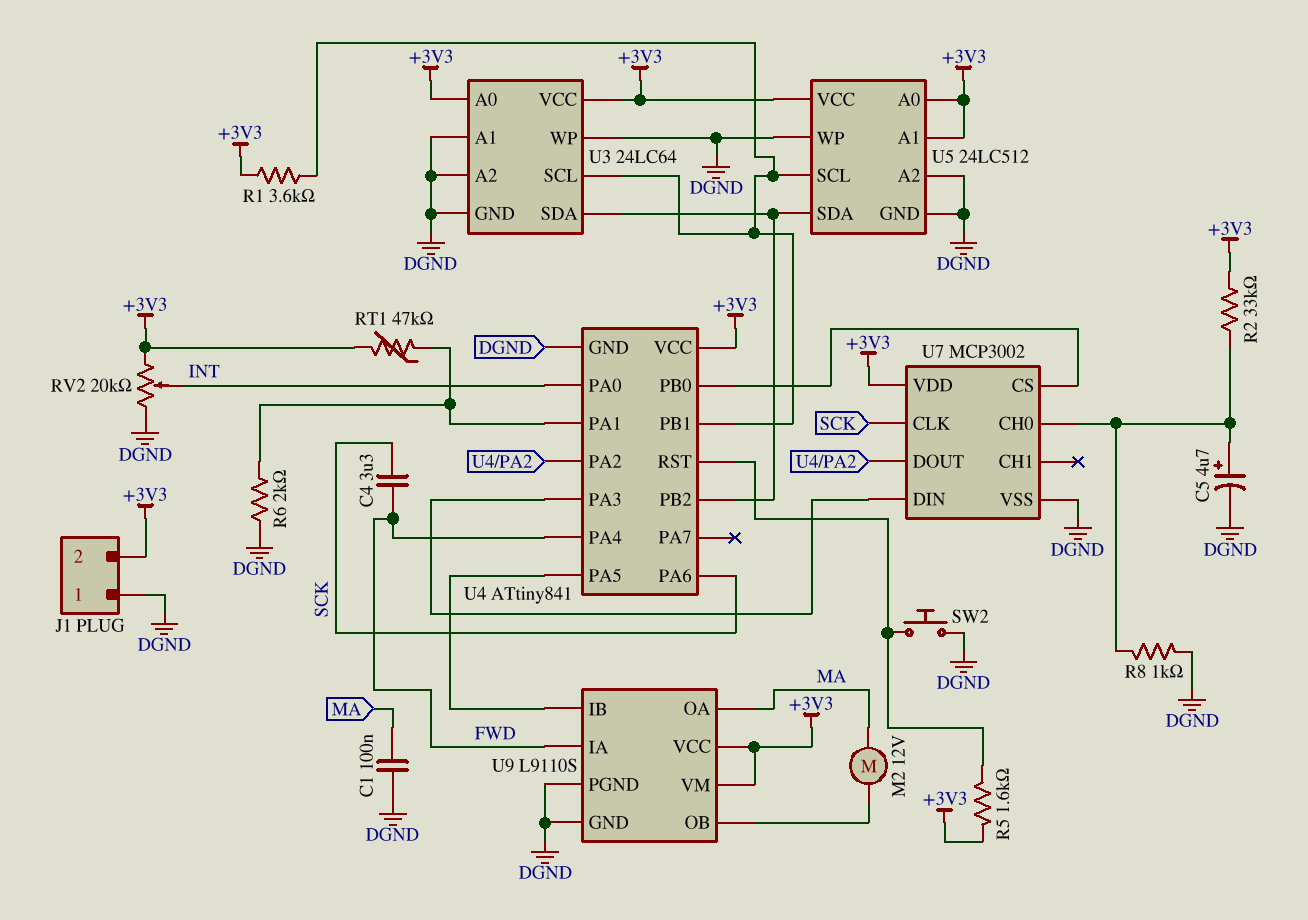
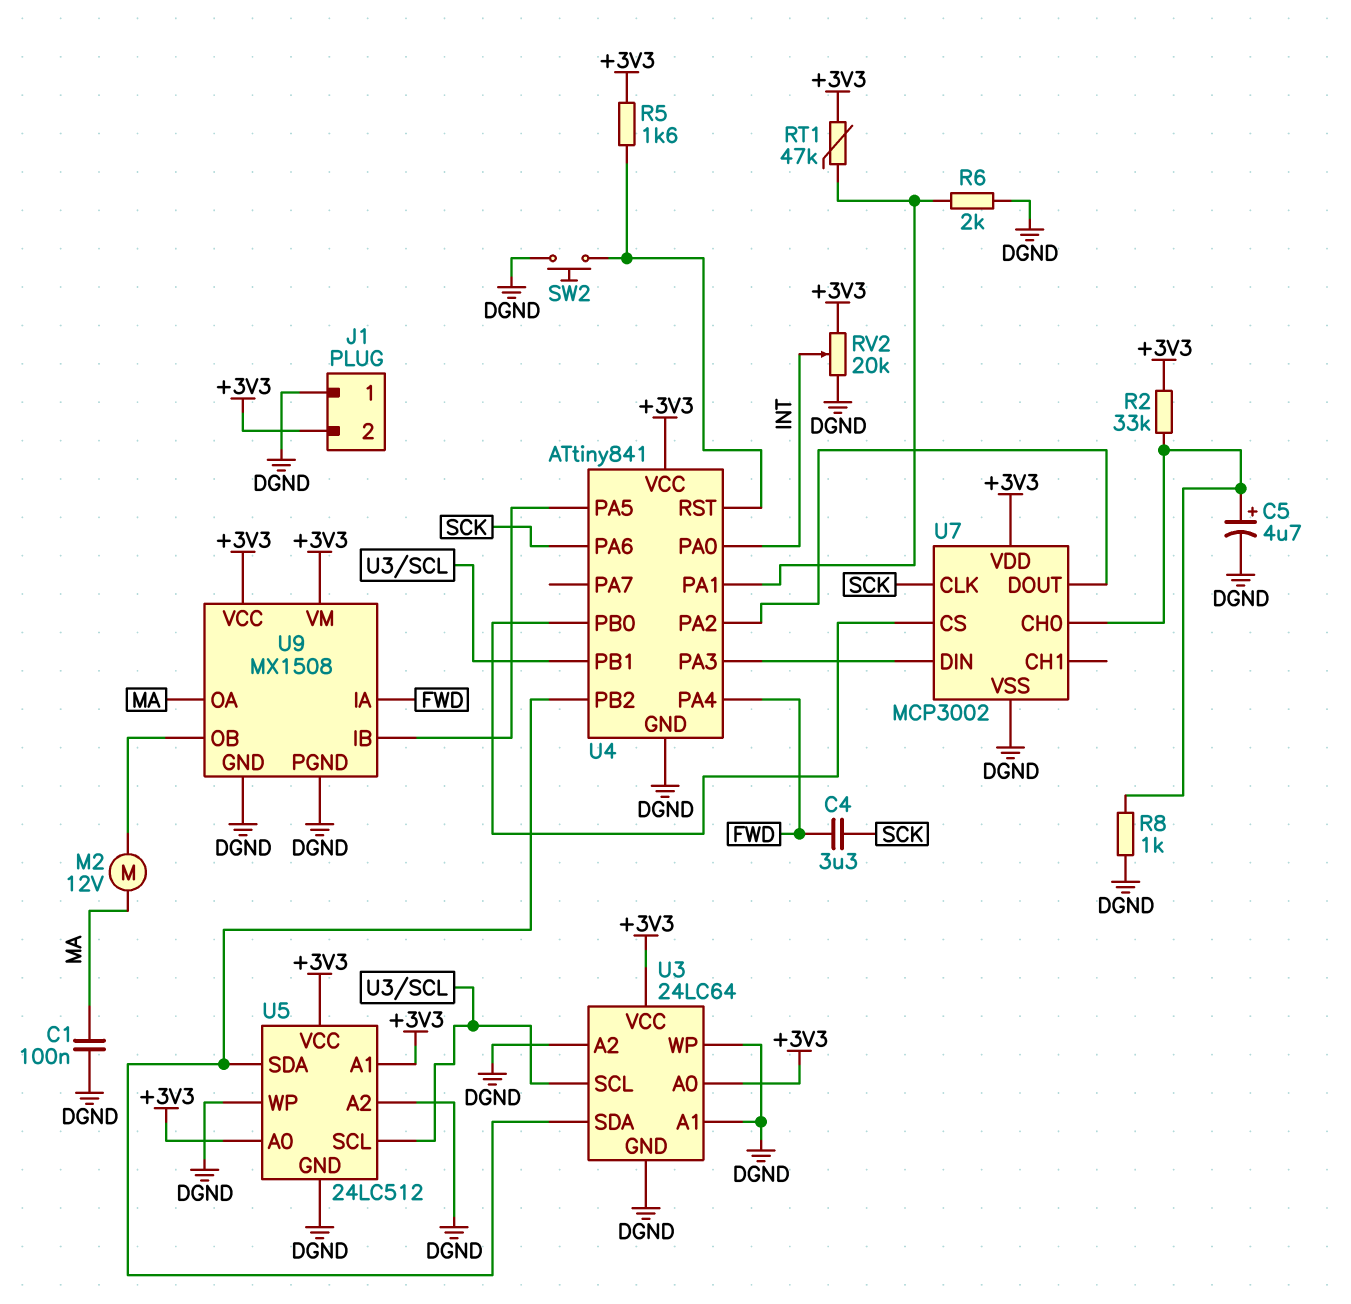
R1: 3.6k (+3V3, U3/SCL) -> none
U9: L9110S -> MX1508

